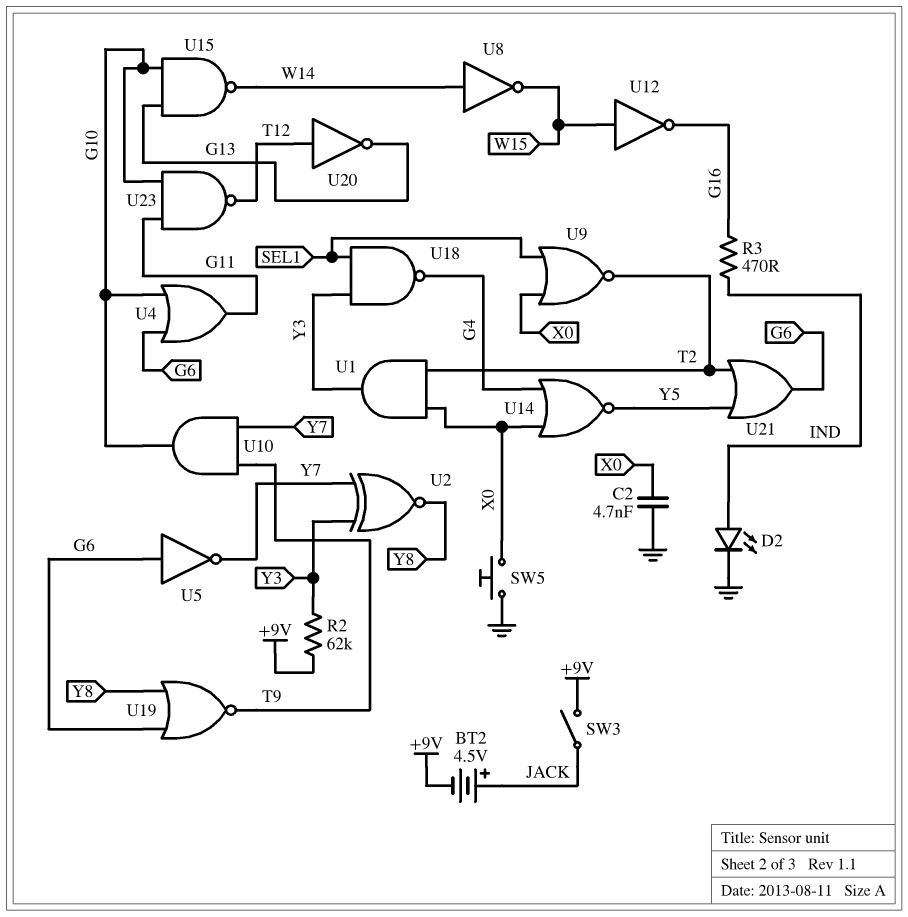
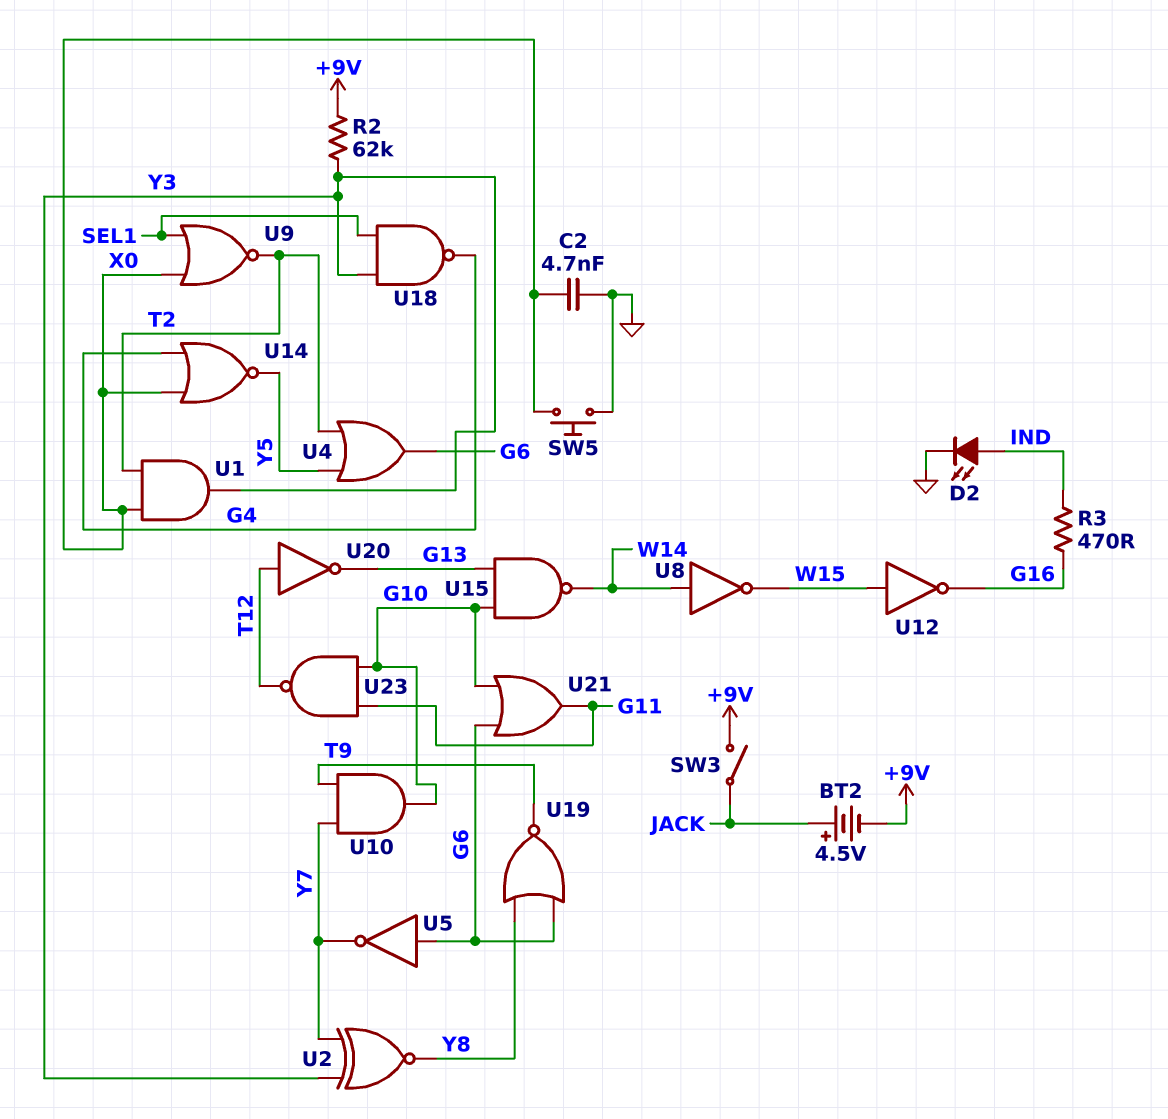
U4: OR (in G6, in G10, out G11) -> OR (in T2, in Y5, out G6)
U21: OR (in T2, in Y5, out G6) -> OR (in G6, in G10, out G11)

